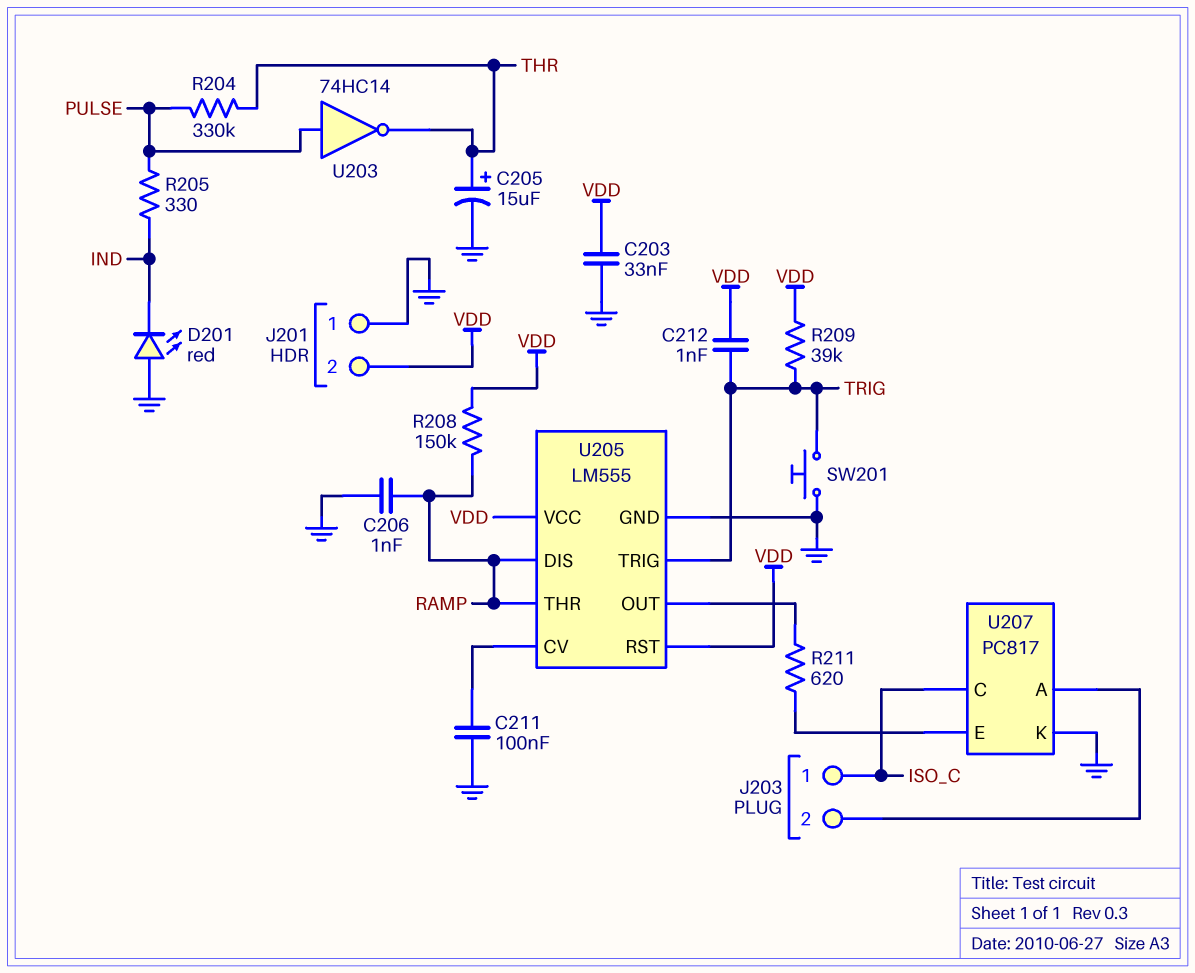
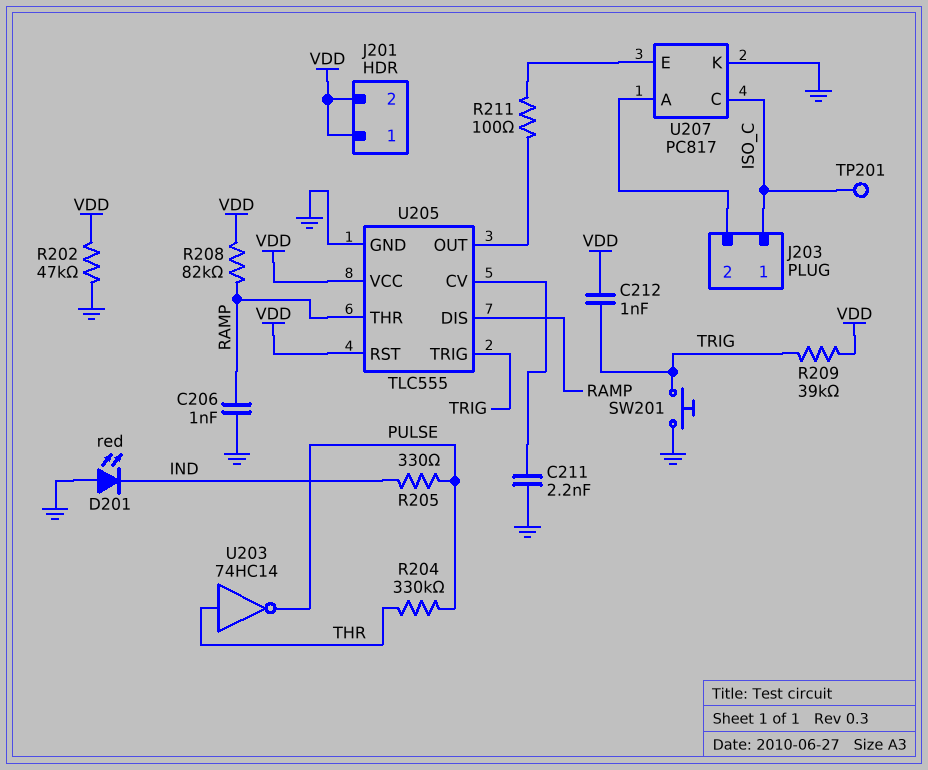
C203: 33nF (GND, VDD) -> none
C205: 15uF (plus THR, minus GND) -> none
C211: 100nF (GND, U205/CV) -> 2.2nF (GND, U205/CV)
J201 pin 1: GND -> VDD
R202: none -> 47k (GND, VDD)
R208: 150k (RAMP, VDD) -> 82k (RAMP, VDD)
R211: 620 (U205/OUT, U207/E) -> 100 (U205/OUT, U207/E)
TP201: none -> test point (ISO_C)
U203: NOT 74HC14 (in PULSE, out THR) -> NOT 74HC14 (in THR, out PULSE)
U205: LM555 -> TLC555

